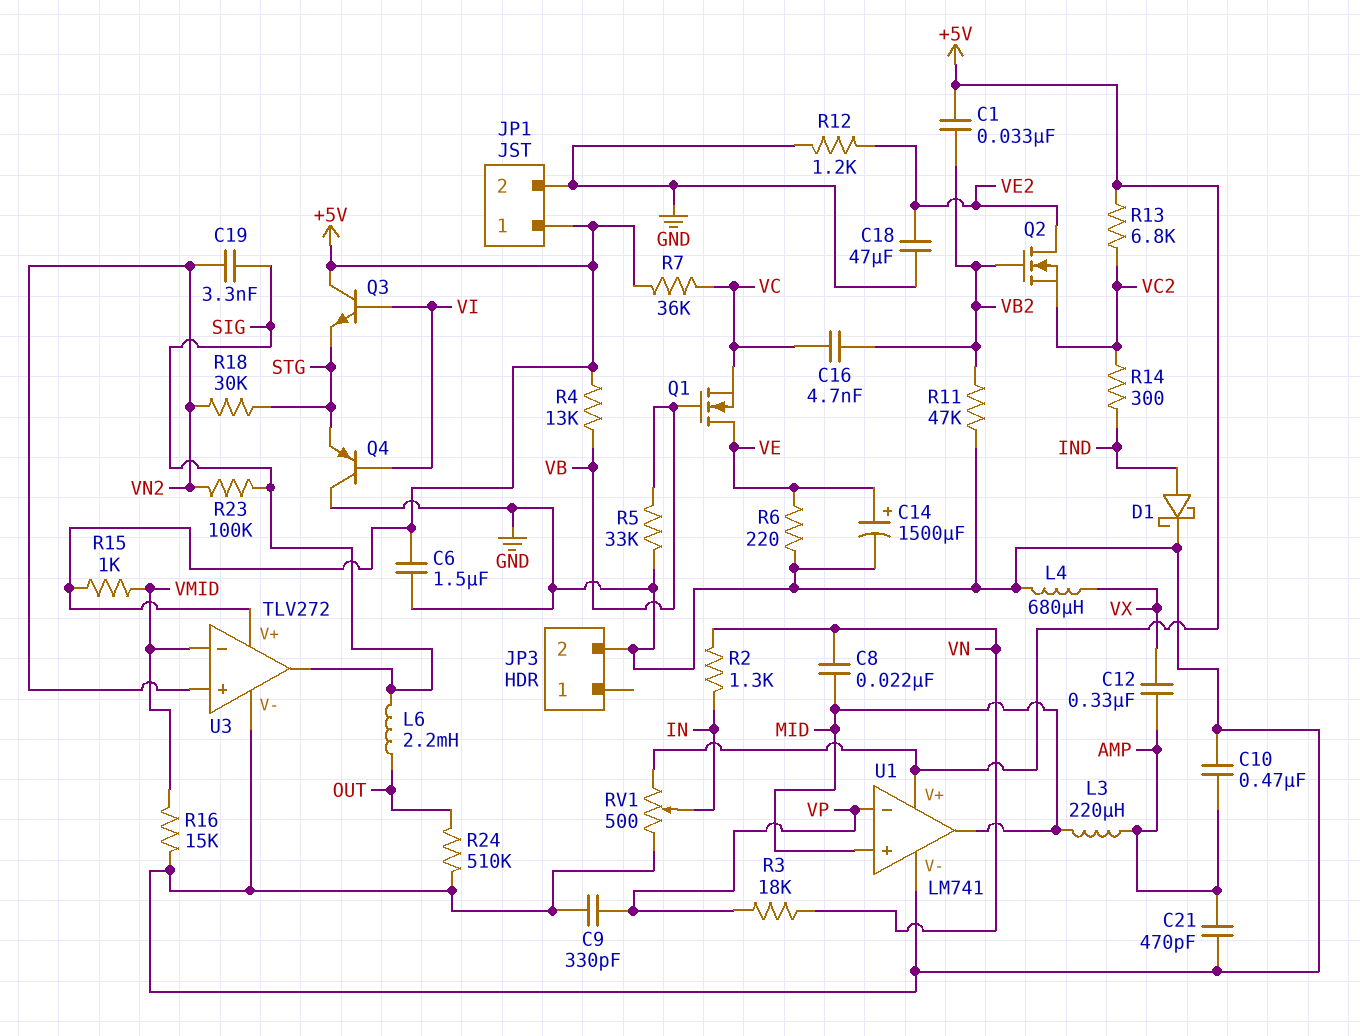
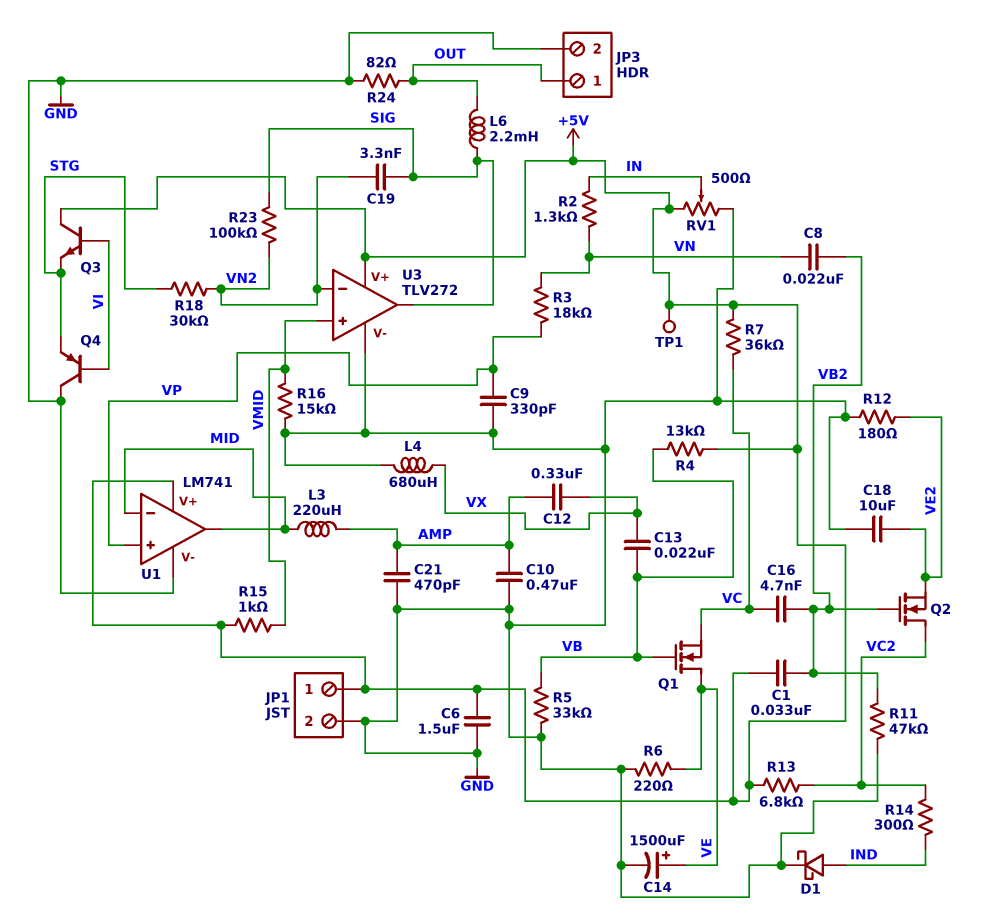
C8: 22nF (MID, VN) -> 22nF (VB2, VN)
C13: none -> 22nF (VB, VX)
C18: 47uF (GND, VE2) -> 10uF (GND, VE2)
JP3 pin 1: none -> OUT
Q2: NMOS (G VB2, D VE2, S VC2) -> NMOS (G VB2, D VC2, S VE2)
R12: 1.2k (GND, VE2) -> 180 (GND, VE2)
R24: 510k (GND, OUT) -> 82 (GND, OUT)
TP1: none -> test point (+5V)
U1 pin in+: MID -> VP
U1 pin in-: VP -> MID
U3 pin in+: VN2 -> VMID
U3 pin in-: VMID -> VN2

